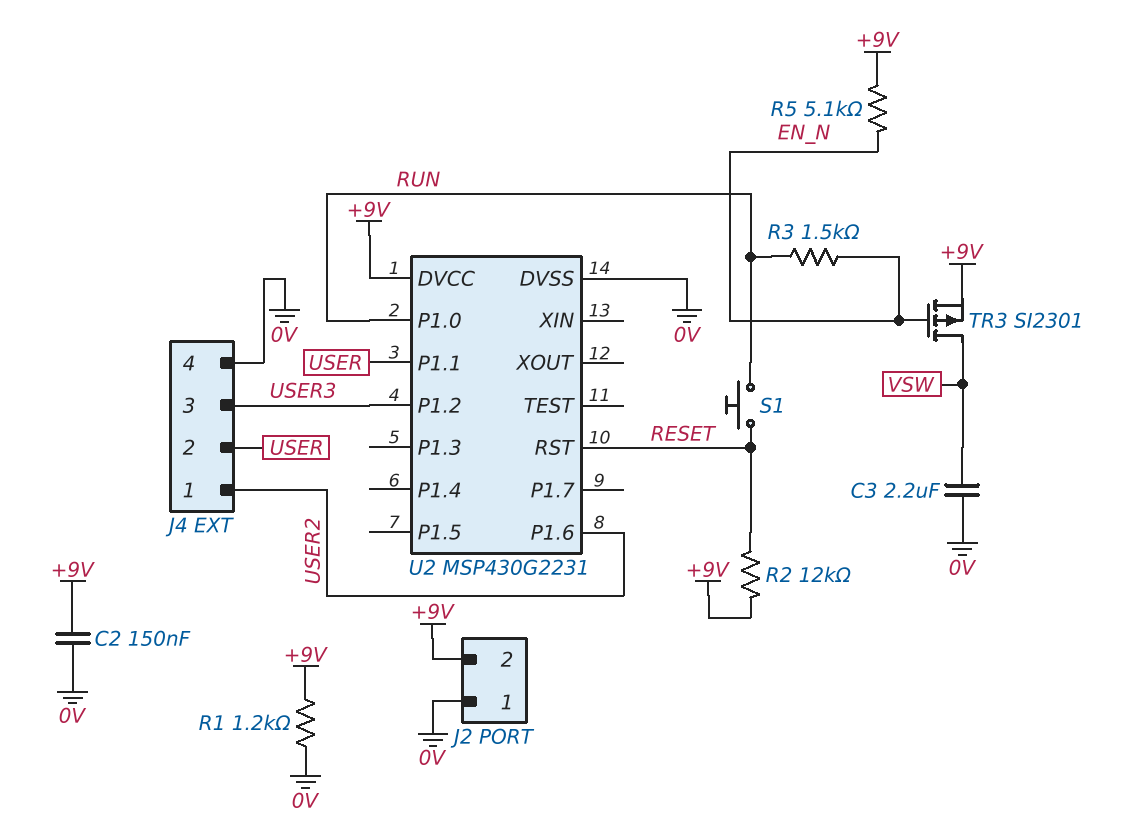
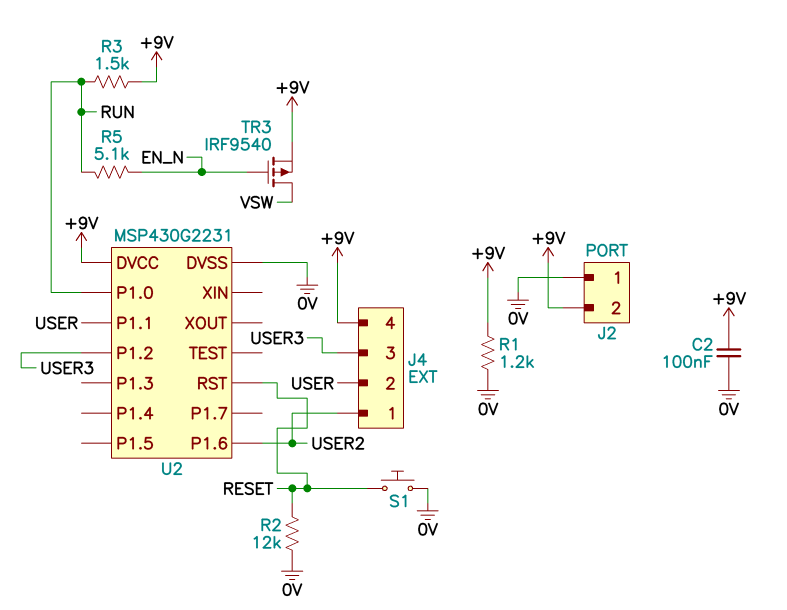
C2: 150nF (+9V, 0V) -> 100nF (+9V, 0V)
C3: 2.2uF (0V, VSW) -> none
J4 pin 4: 0V -> +9V
R2: 12k (+9V, RESET) -> 12k (0V, RESET)
R3: 1.5k (EN_N, RUN) -> 1.5k (+9V, RUN)
R5: 5.1k (+9V, EN_N) -> 5.1k (EN_N, RUN)
S1: button (RESET, RUN) -> button (0V, RESET)
TR3: PMOS SI2301 (G EN_N, D VSW, S +9V) -> PMOS IRF9540 (G EN_N, D VSW, S +9V)

